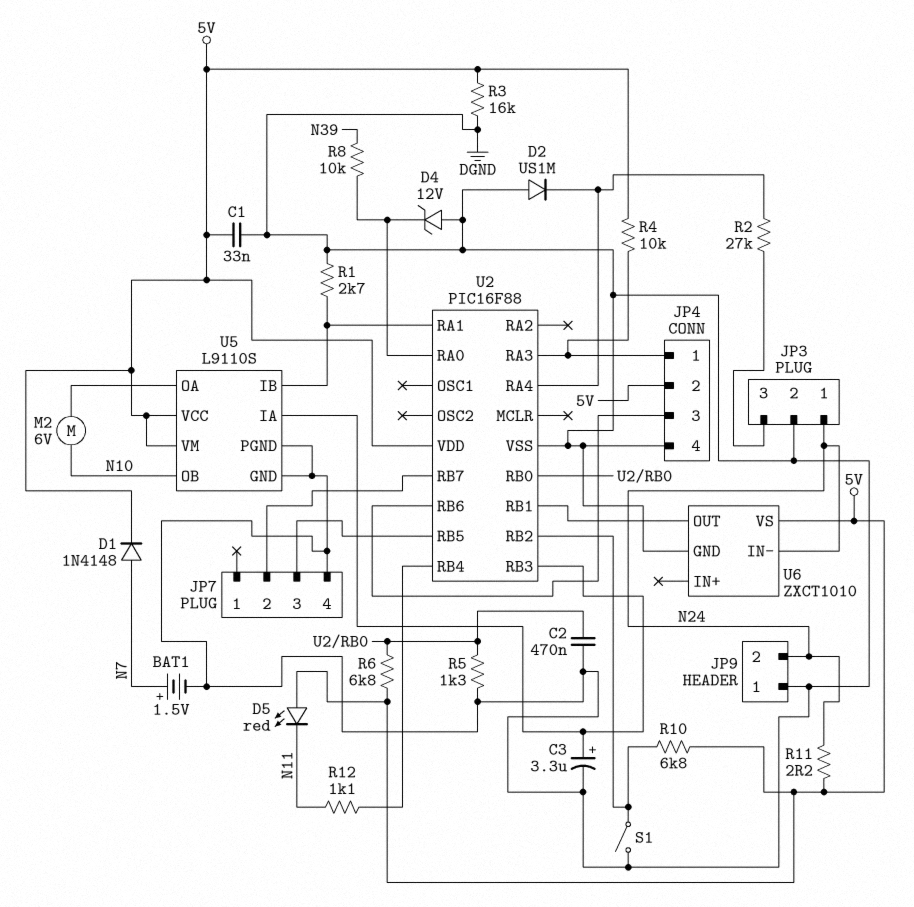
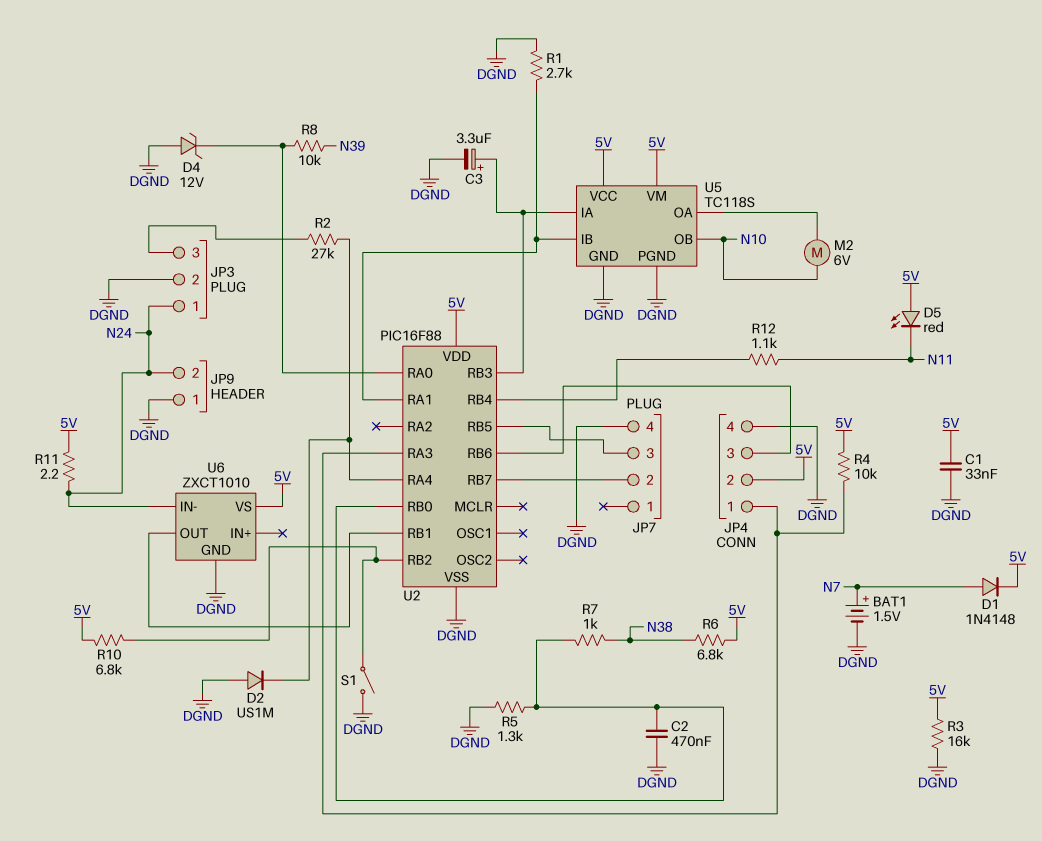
R6: 6.8k (5V, U2/RB0) -> 6.8k (5V, N38)
R7: none -> 1k (N38, U2/RB0)
U5: L9110S -> TC118S

